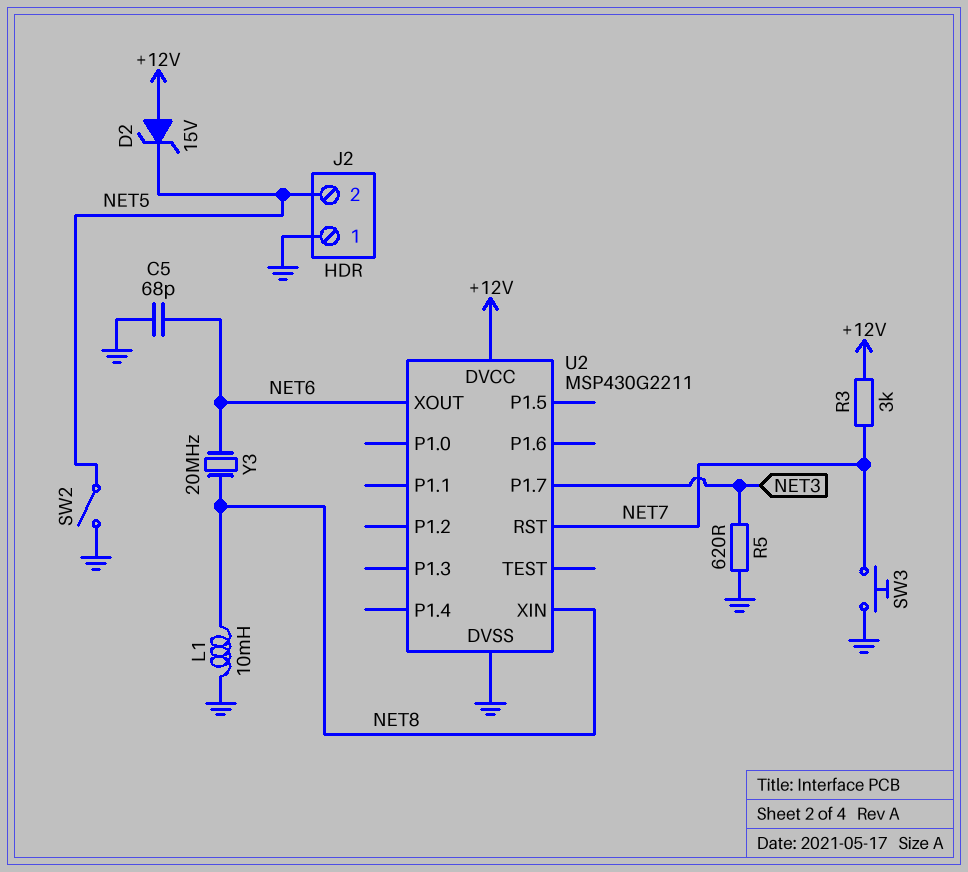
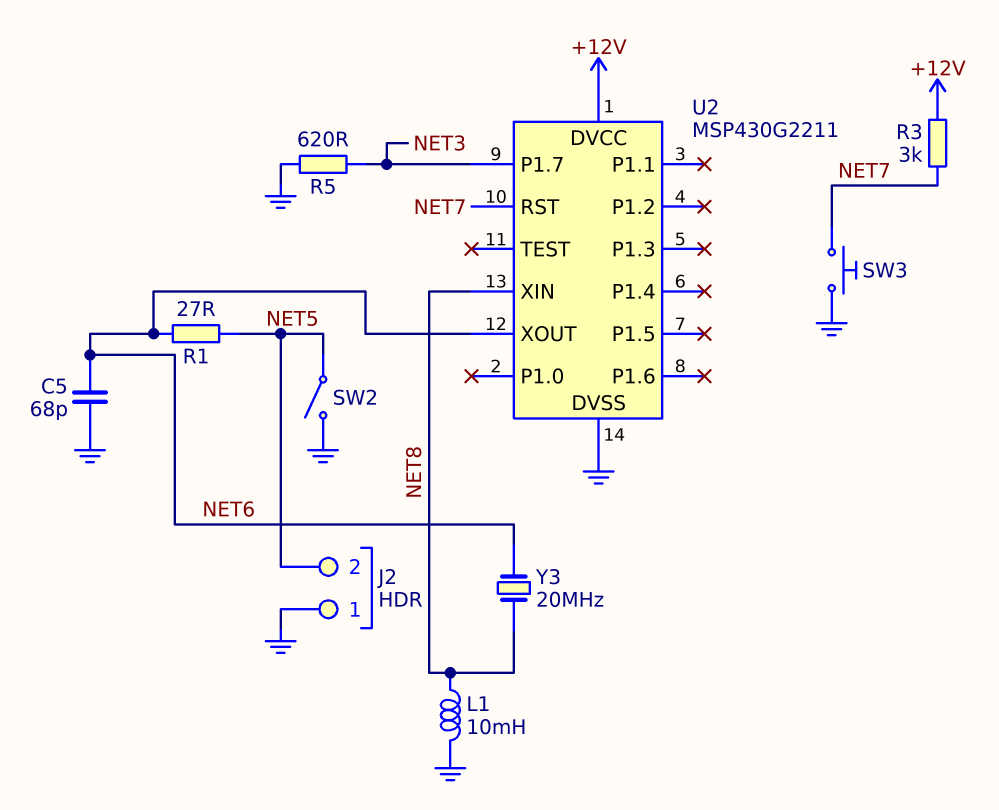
D2: zener 15V (A +12V, K NET5) -> none
R1: none -> 27 (NET5, NET6)

